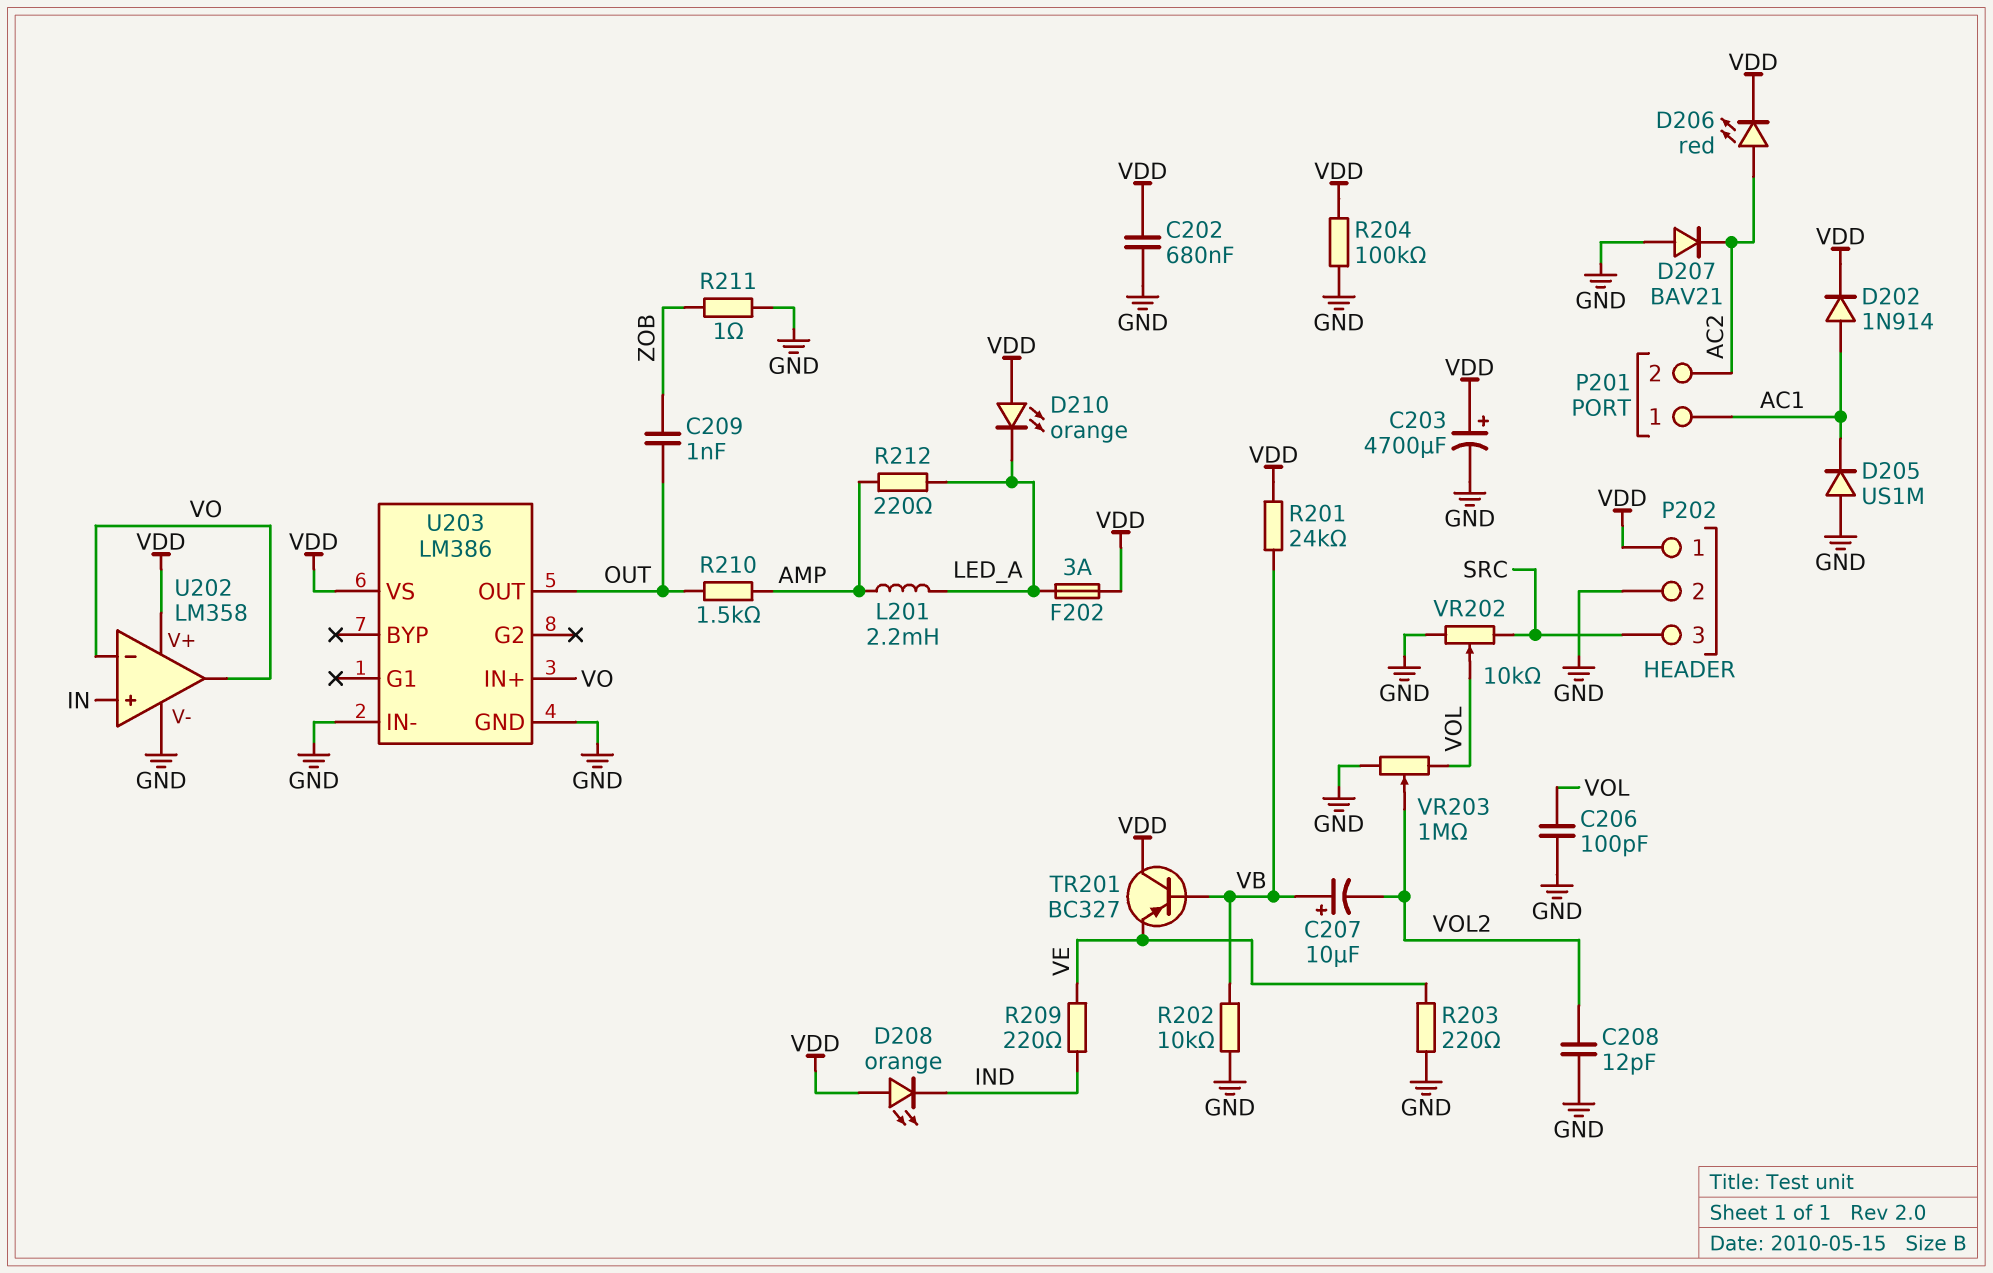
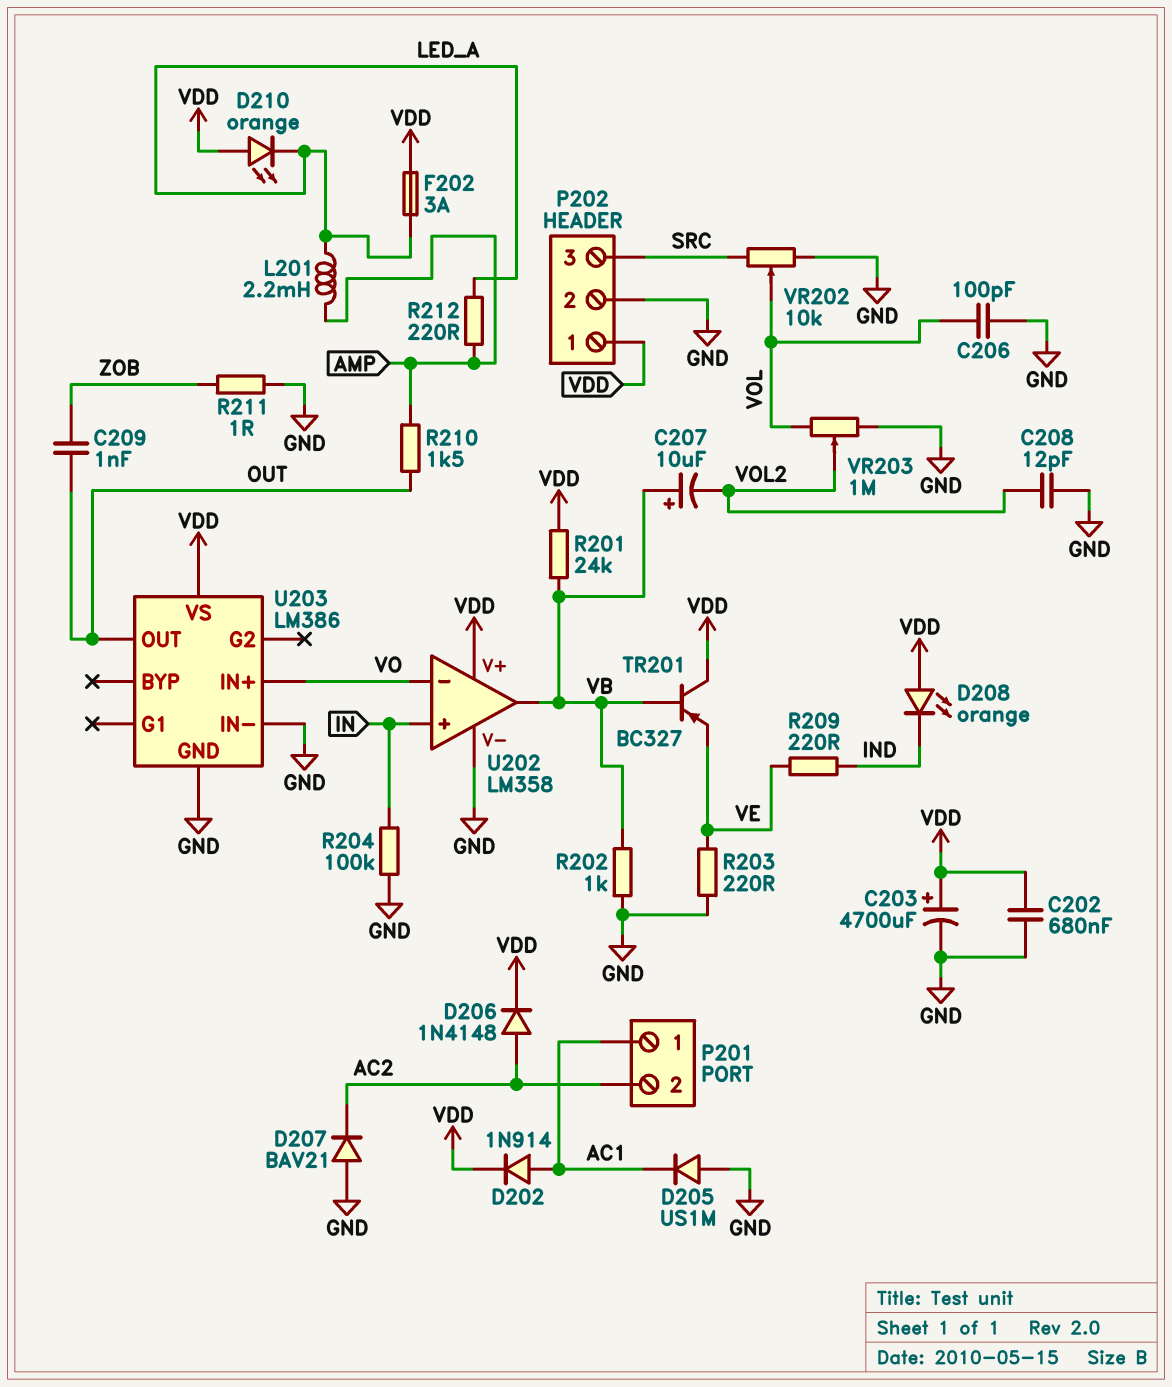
D206: LED red (A AC2, K VDD) -> diode 1N4148 (A AC2, K VDD)
R202: 10k (GND, VB) -> 1k (GND, VB)
R204: 100k (GND, VDD) -> 100k (GND, IN)
U202 pin out: VO -> VB

